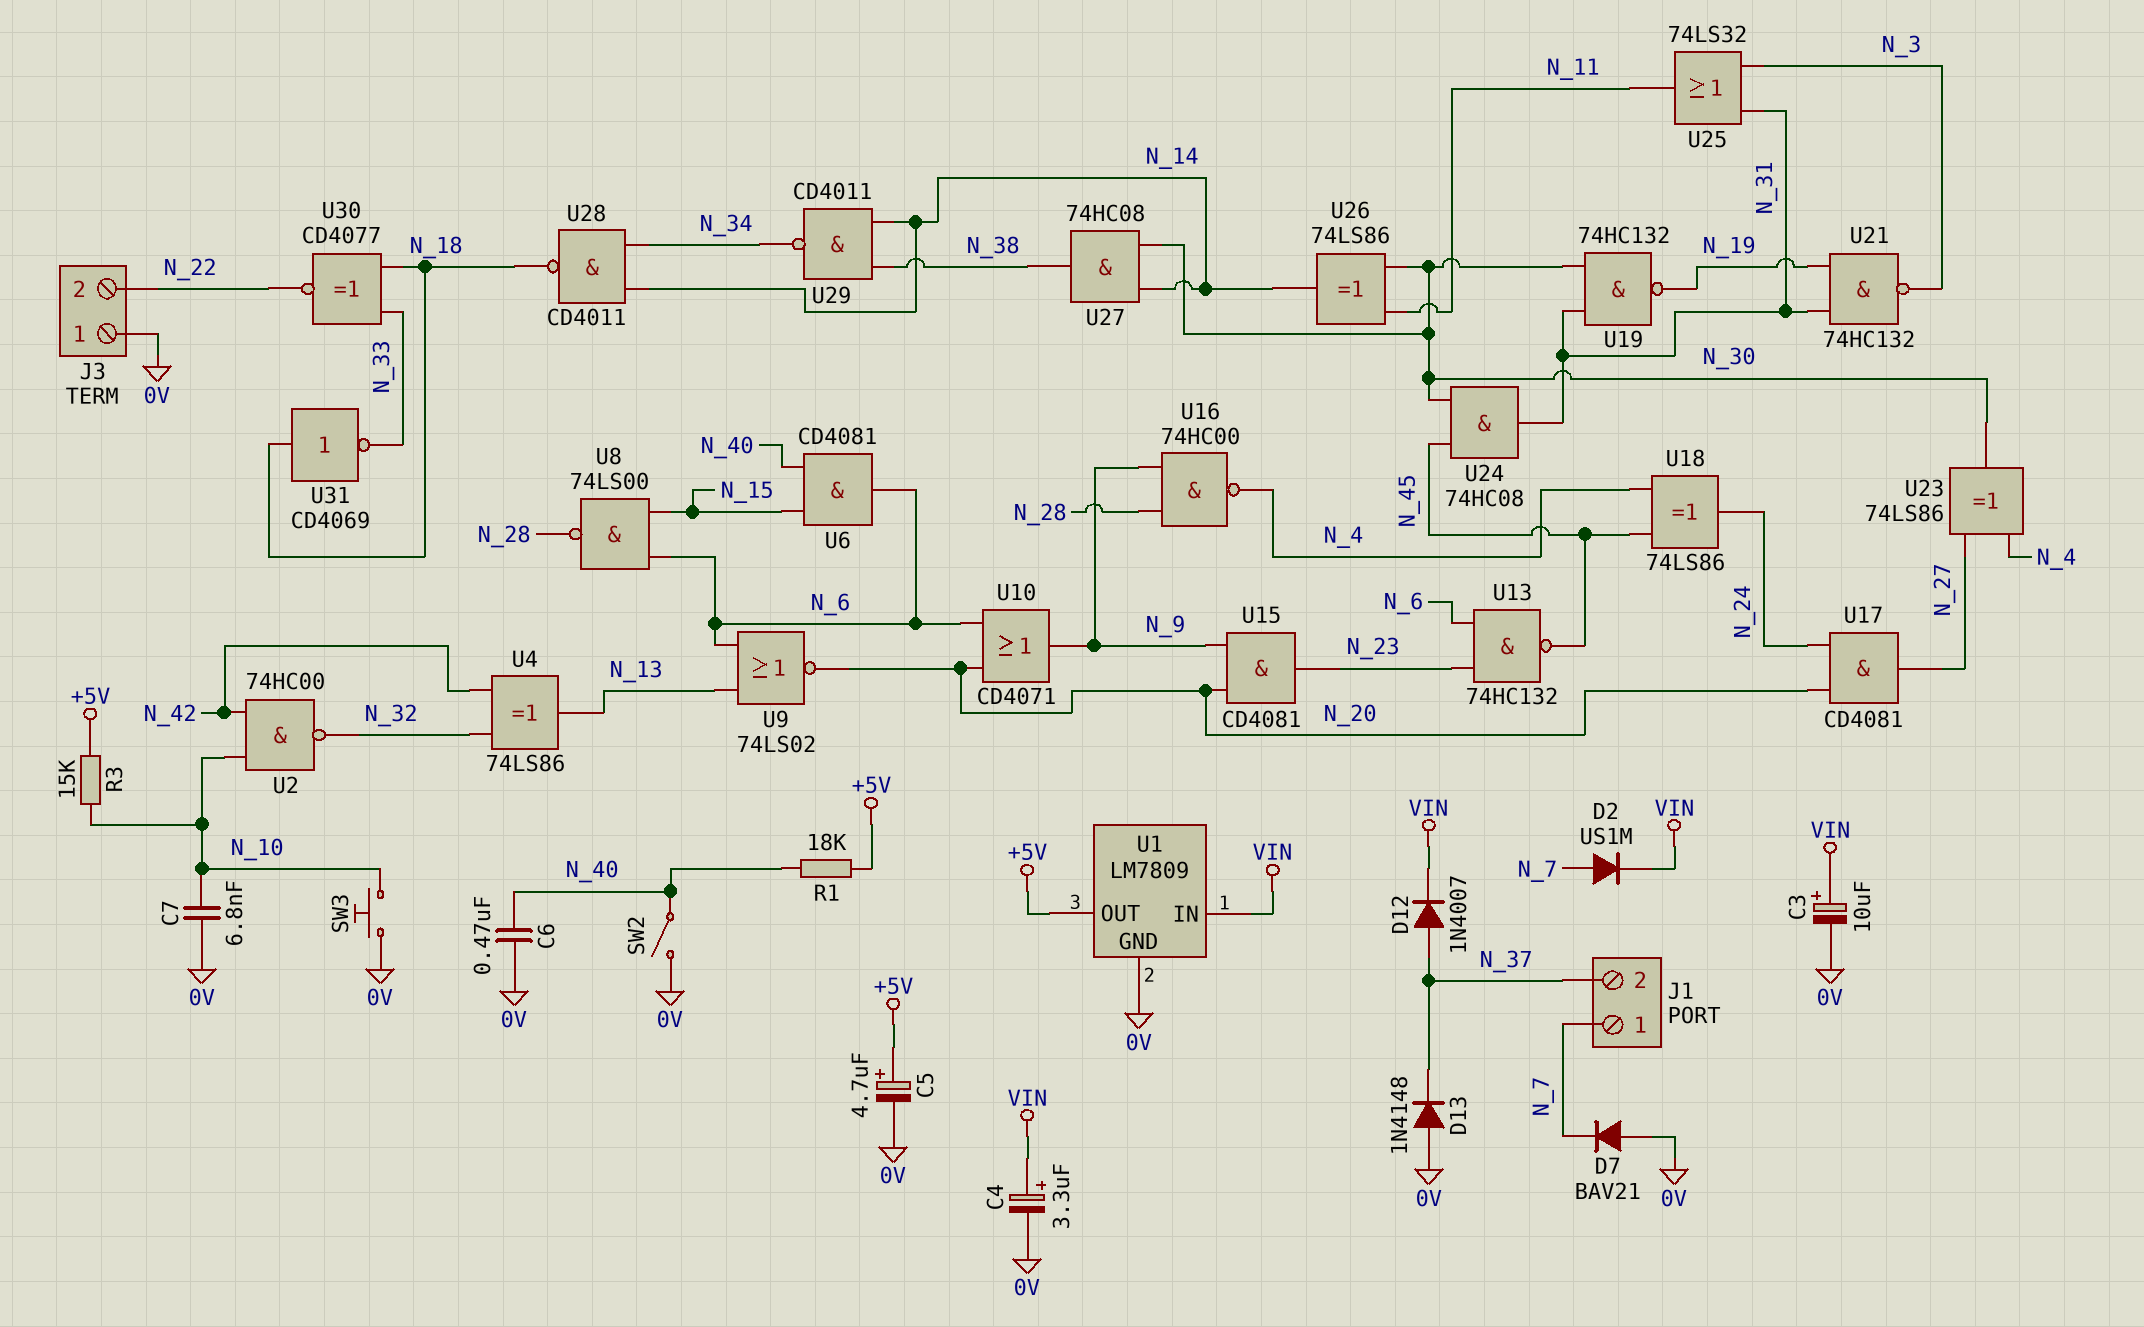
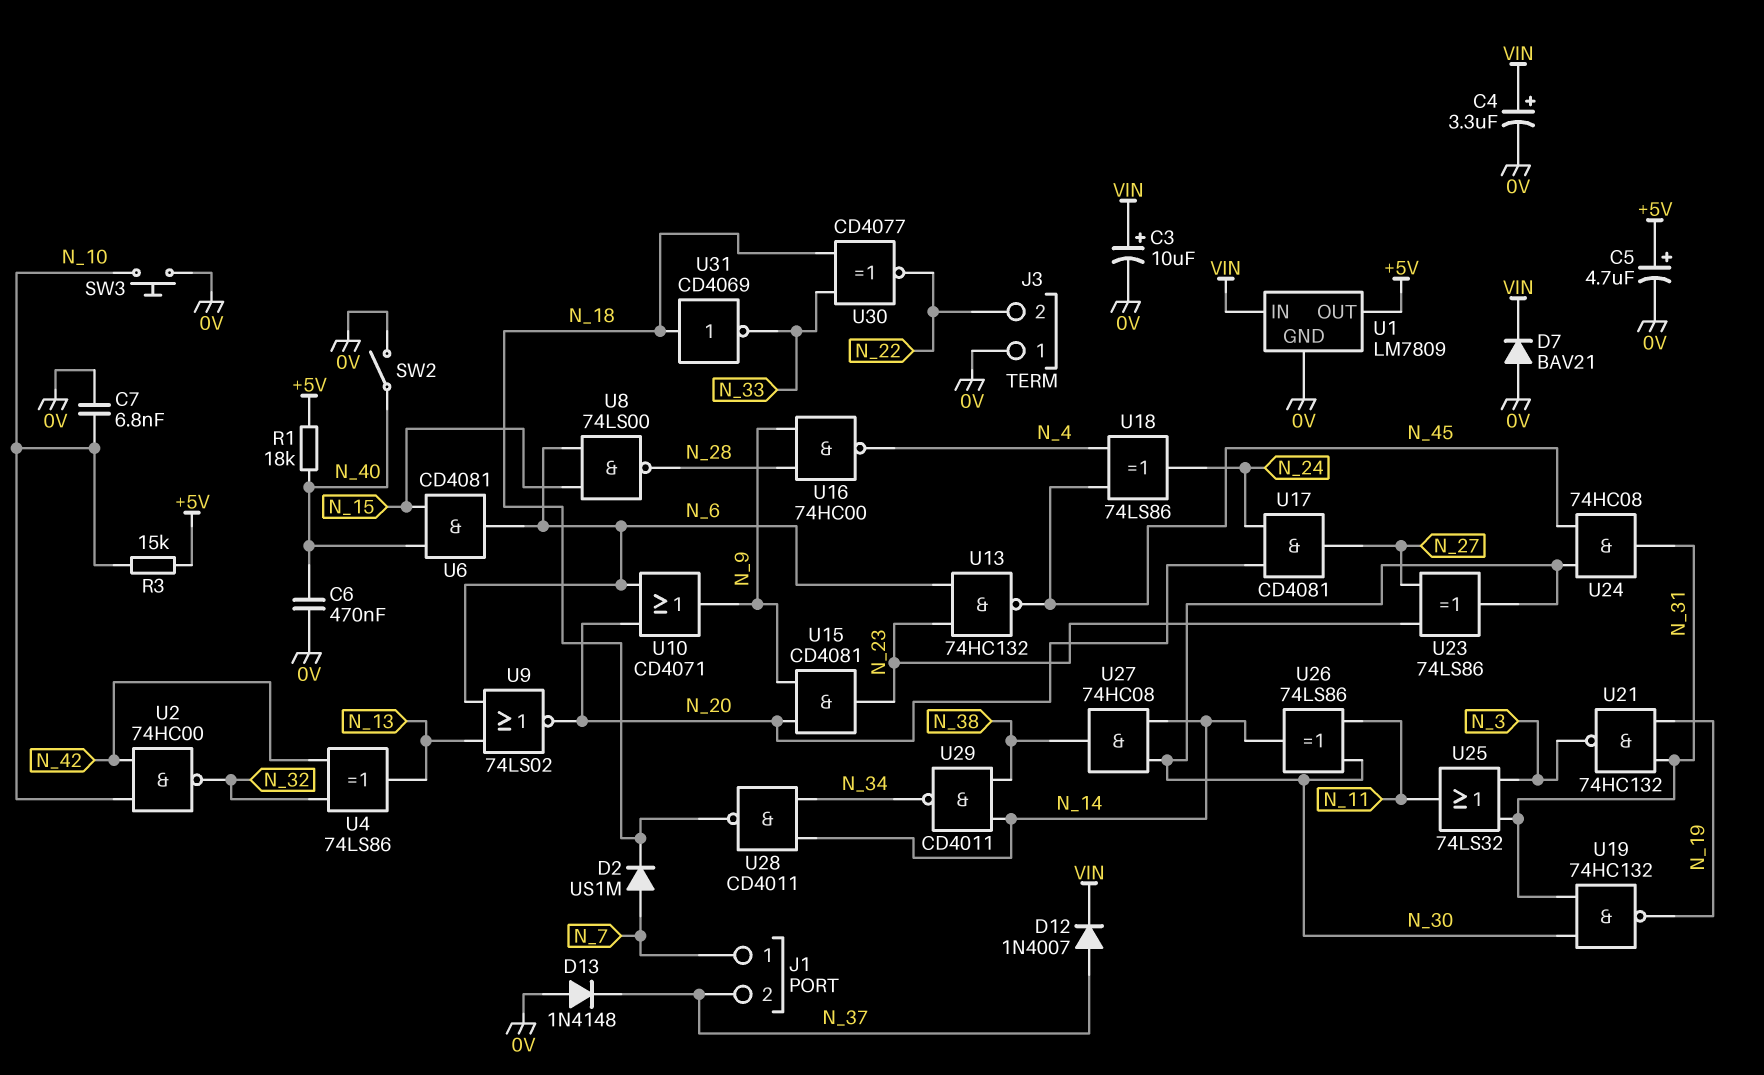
D2: diode US1M (A N_7, K VIN) -> diode US1M (A N_7, K N_18)
D7: diode BAV21 (A 0V, K N_7) -> diode BAV21 (A 0V, K VIN)
U23: XOR 74LS86 (in N_4, in N_27, out N_30) -> XOR 74LS86 (in N_23, in N_27, out N_30)

